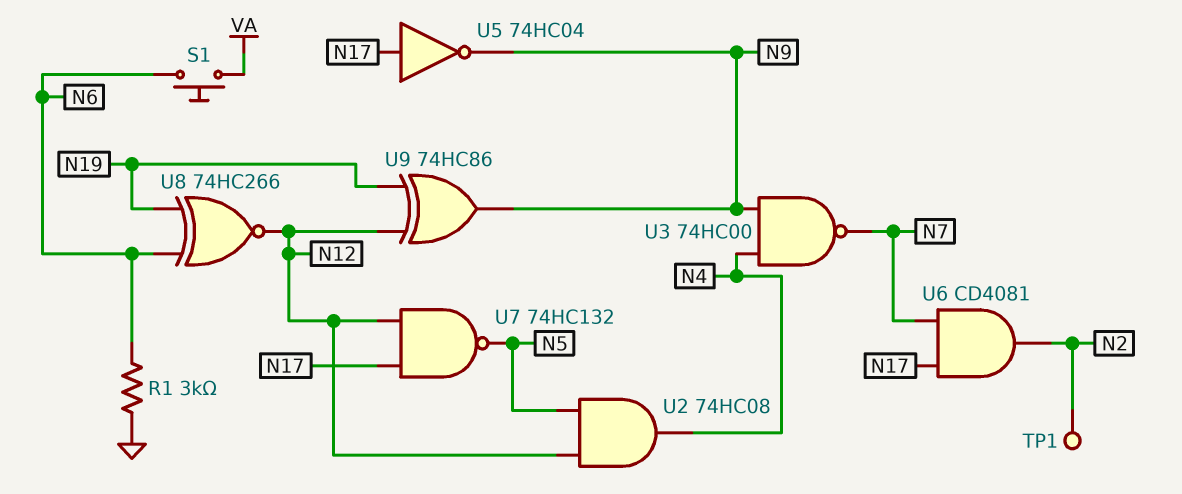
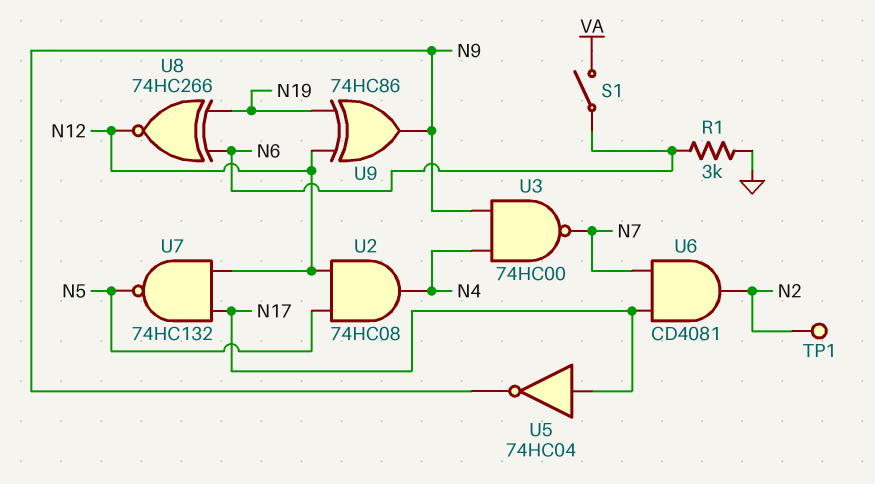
S1: button (N6, VA) -> switch (N6, VA)

